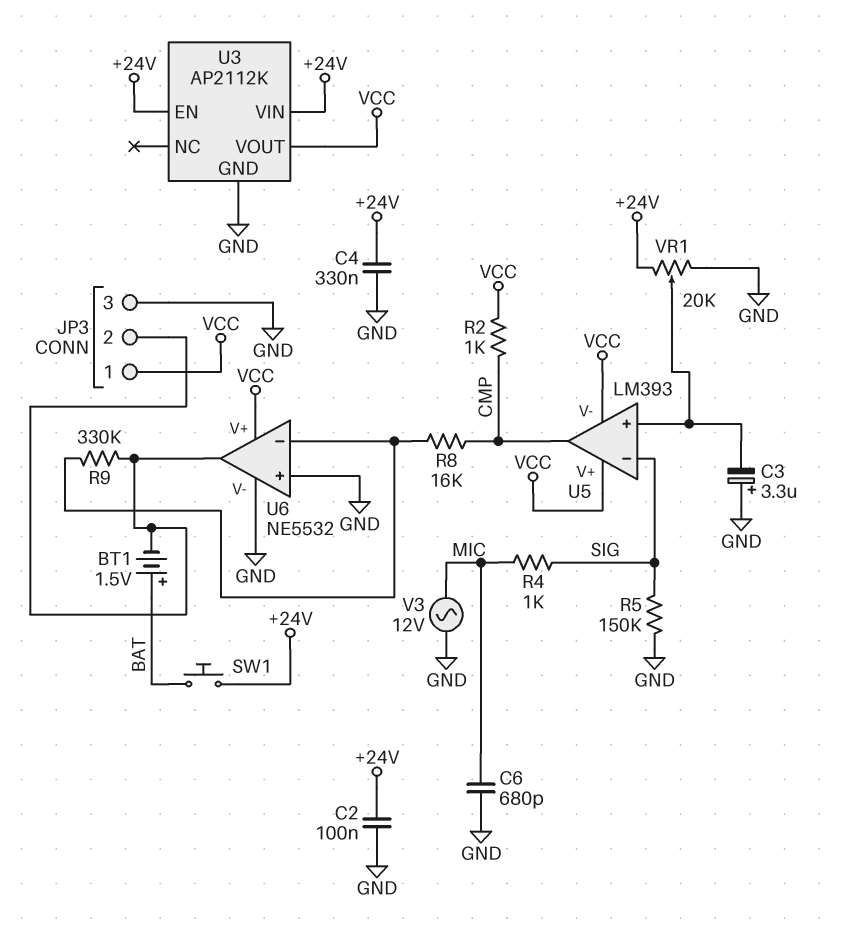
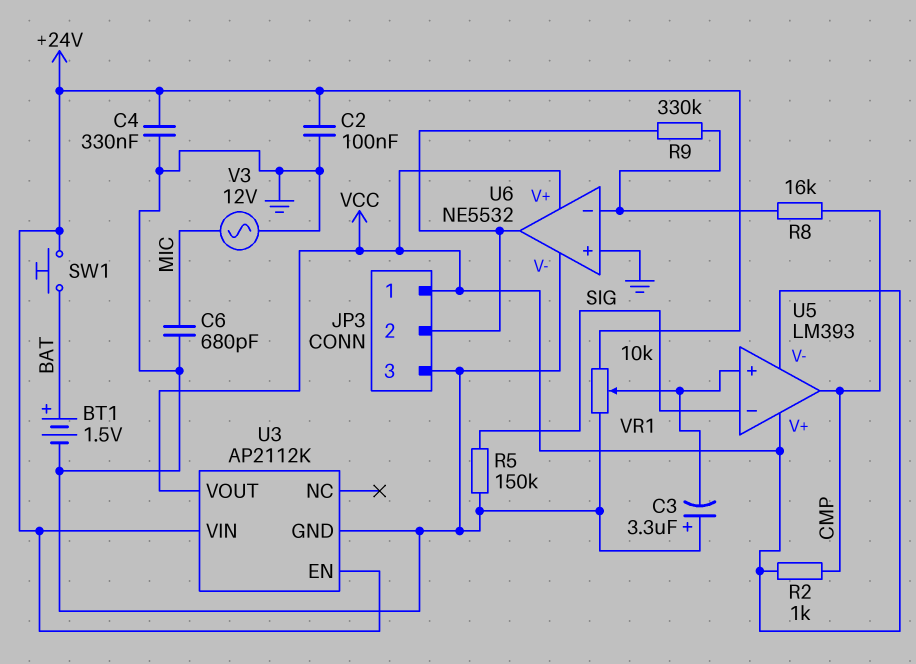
BT1: 1.5V (plus BAT, minus JP3/2) -> 1.5V (plus BAT, minus GND)
R4: 1k (MIC, SIG) -> none
VR1: 20k (+24V, GND, wiper U5/in+) -> 10k (+24V, GND, wiper U5/in+)

